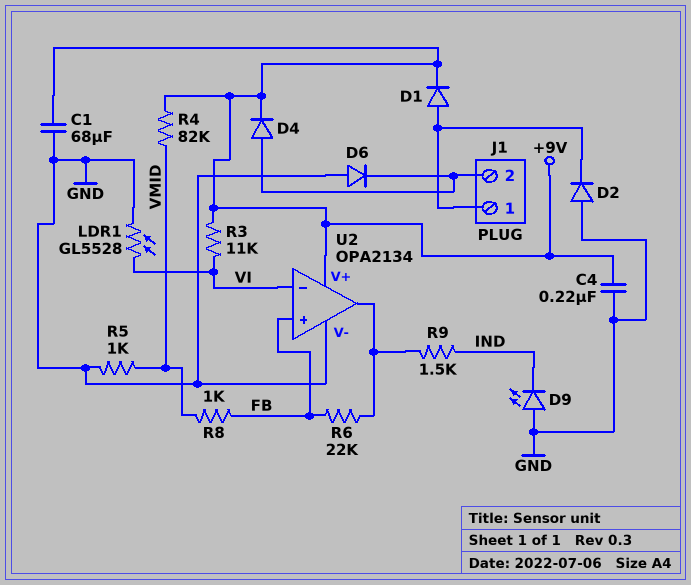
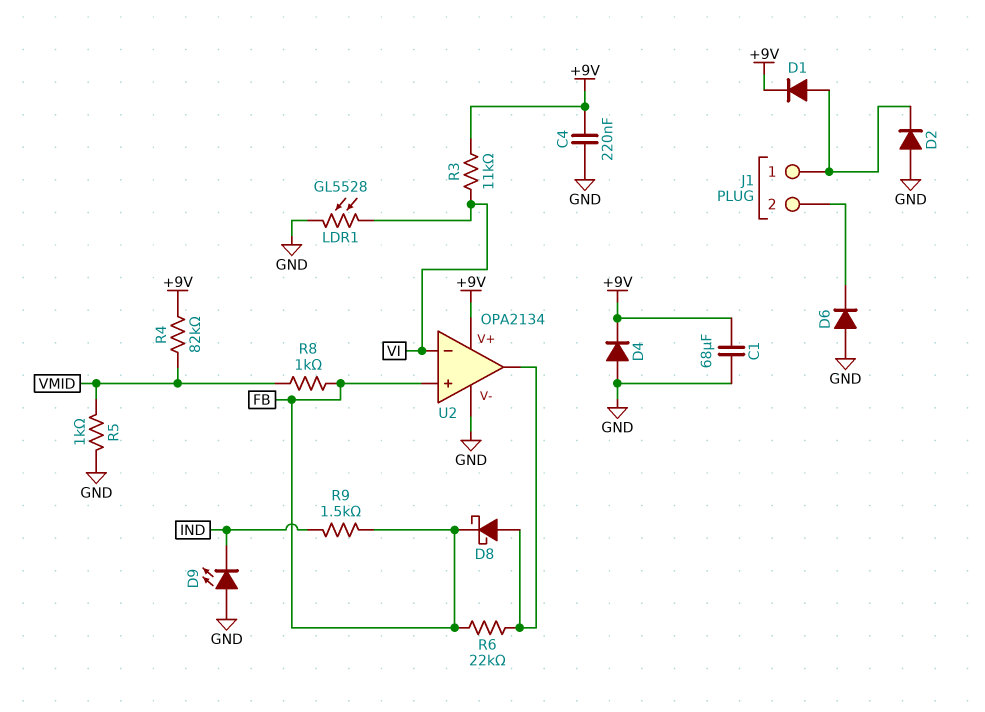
D4: diode (A J1/2, K +9V) -> diode (A GND, K +9V)
D8: none -> schottky (A U2/out, K FB)
R9: 1.5k (IND, U2/out) -> 1.5k (FB, IND)

